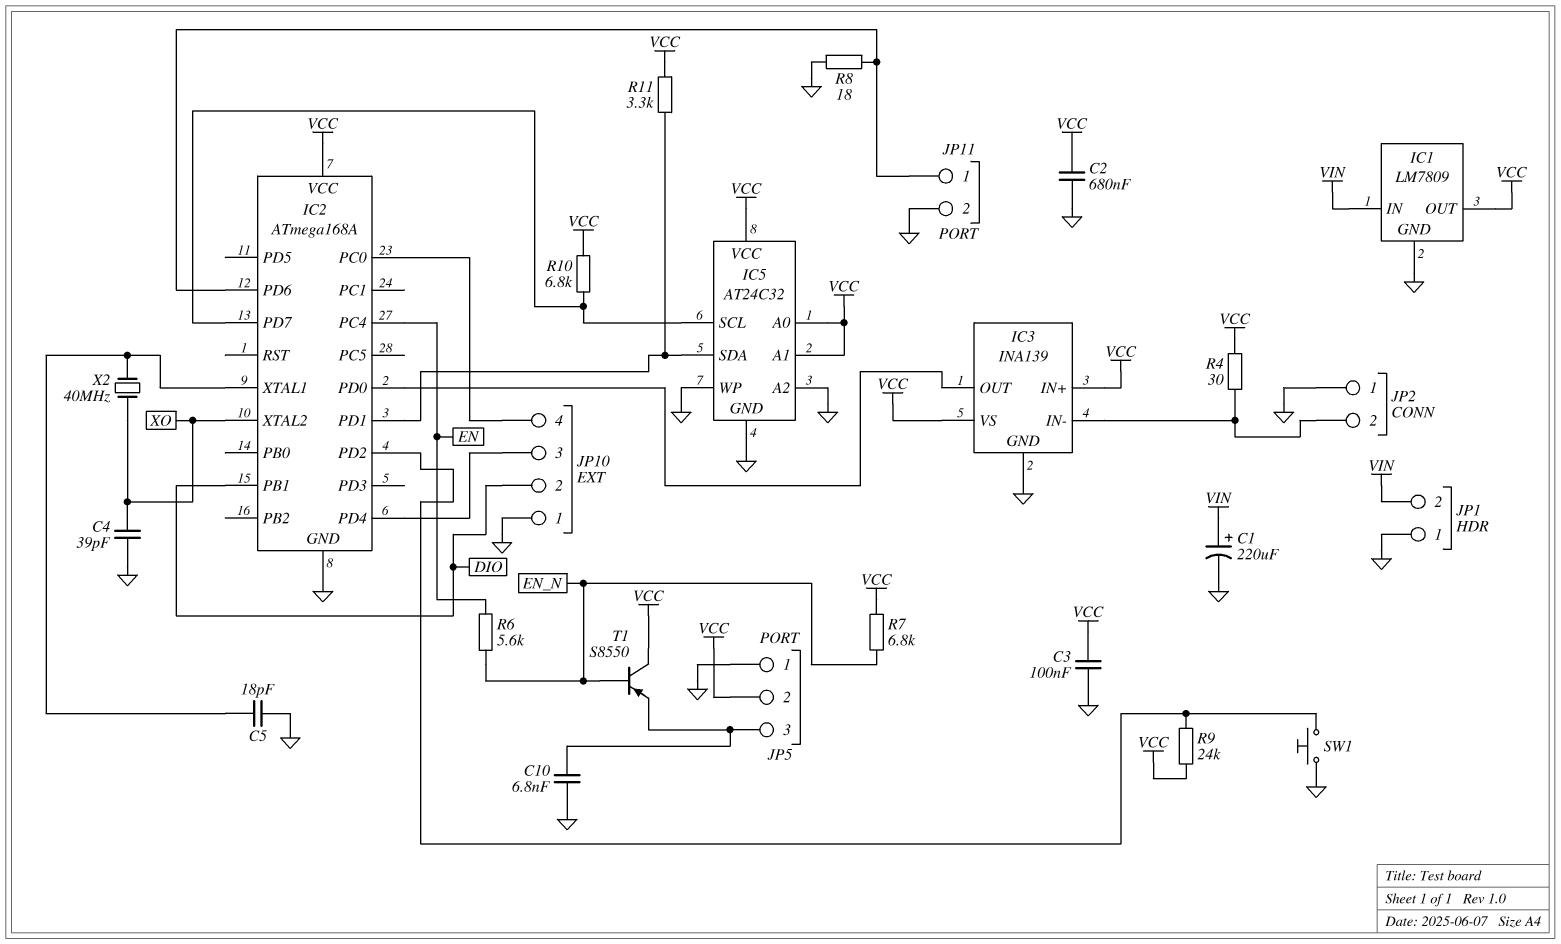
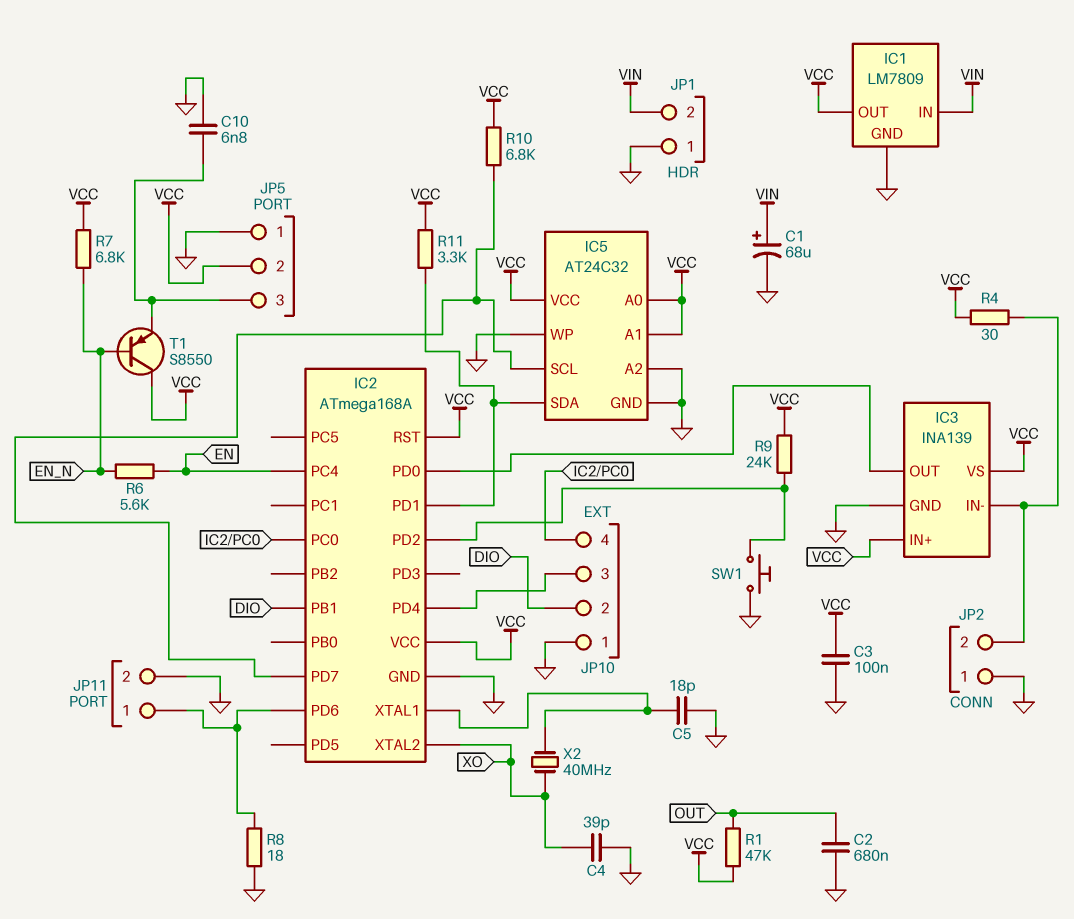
C1: 220uF (plus VIN, minus GND) -> 68uF (plus VIN, minus GND)
C2: 680nF (GND, VCC) -> 680nF (GND, OUT)
IC2 pin RST: none -> VCC
R1: none -> 47k (OUT, VCC)

